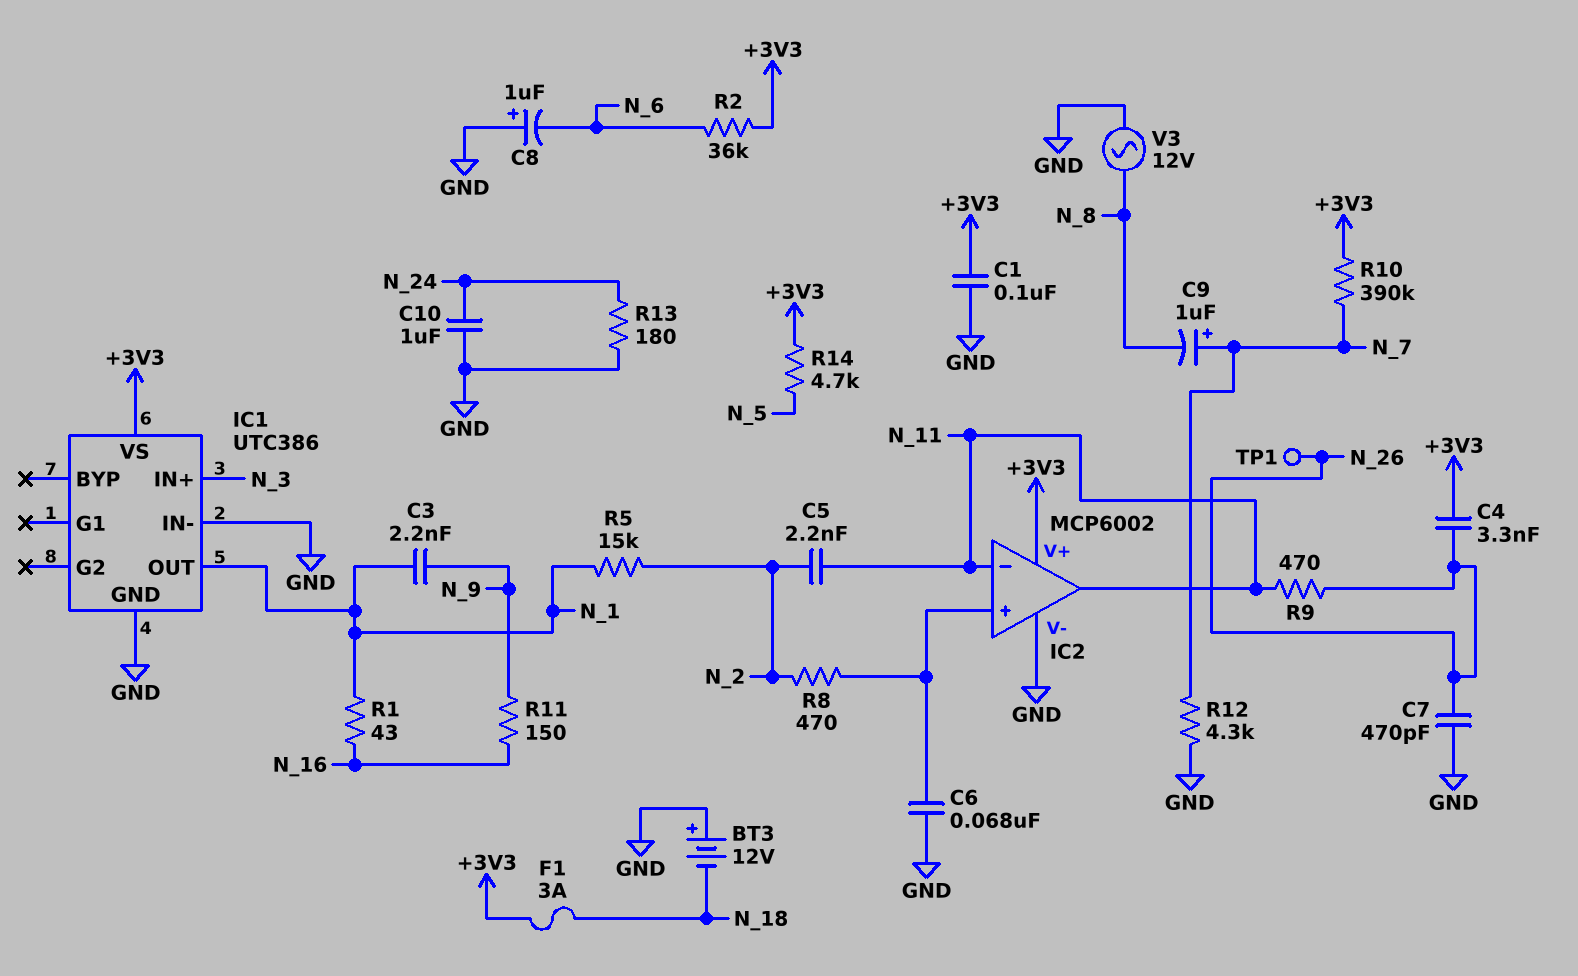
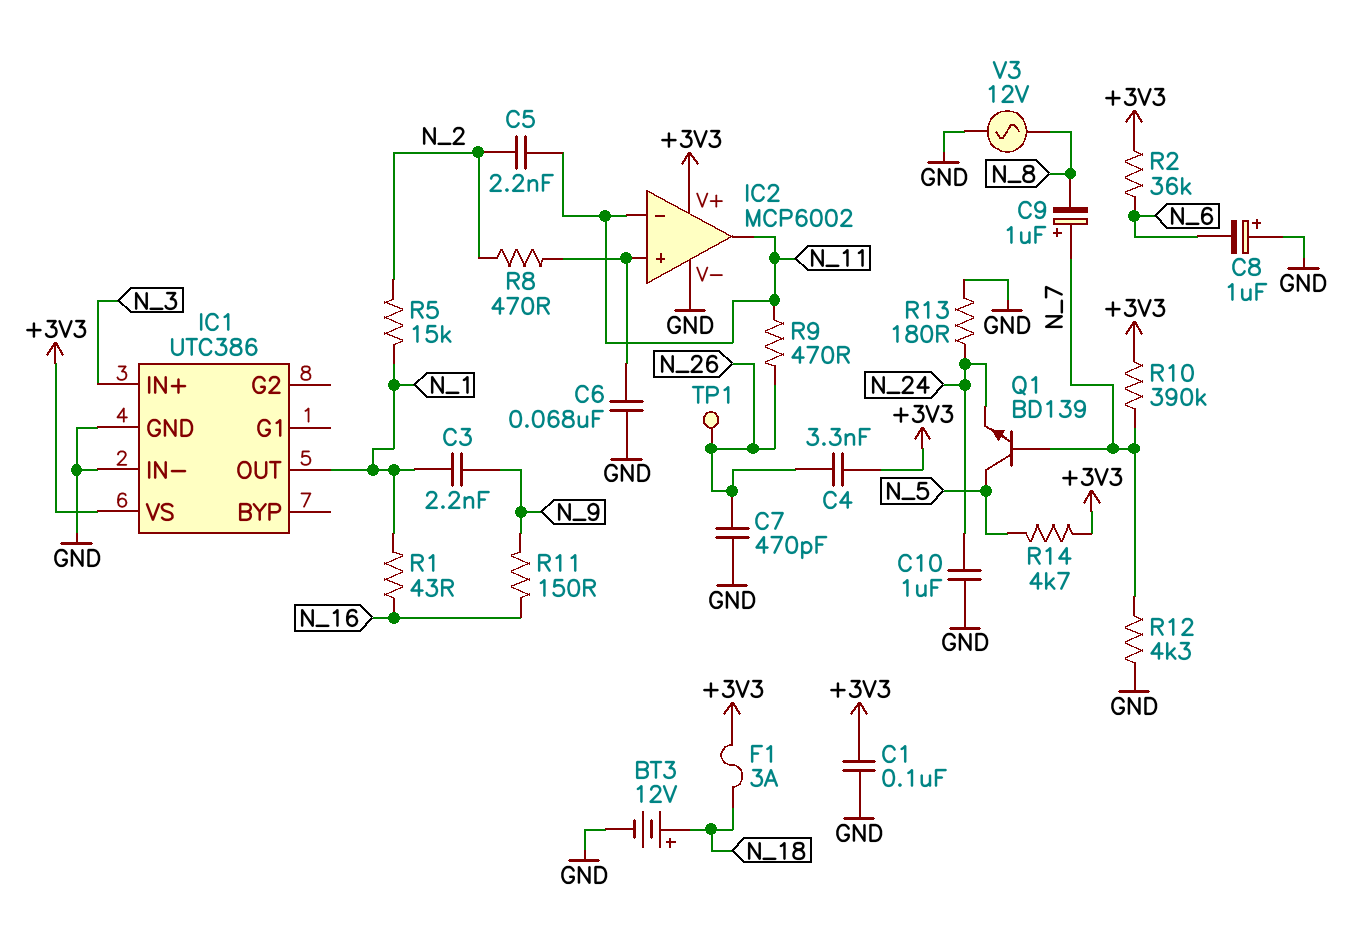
BT3: 12V (plus GND, minus N_18) -> 12V (plus N_18, minus GND)
Q1: none -> NPN BD139 (B N_7, C N_5, E N_24)

